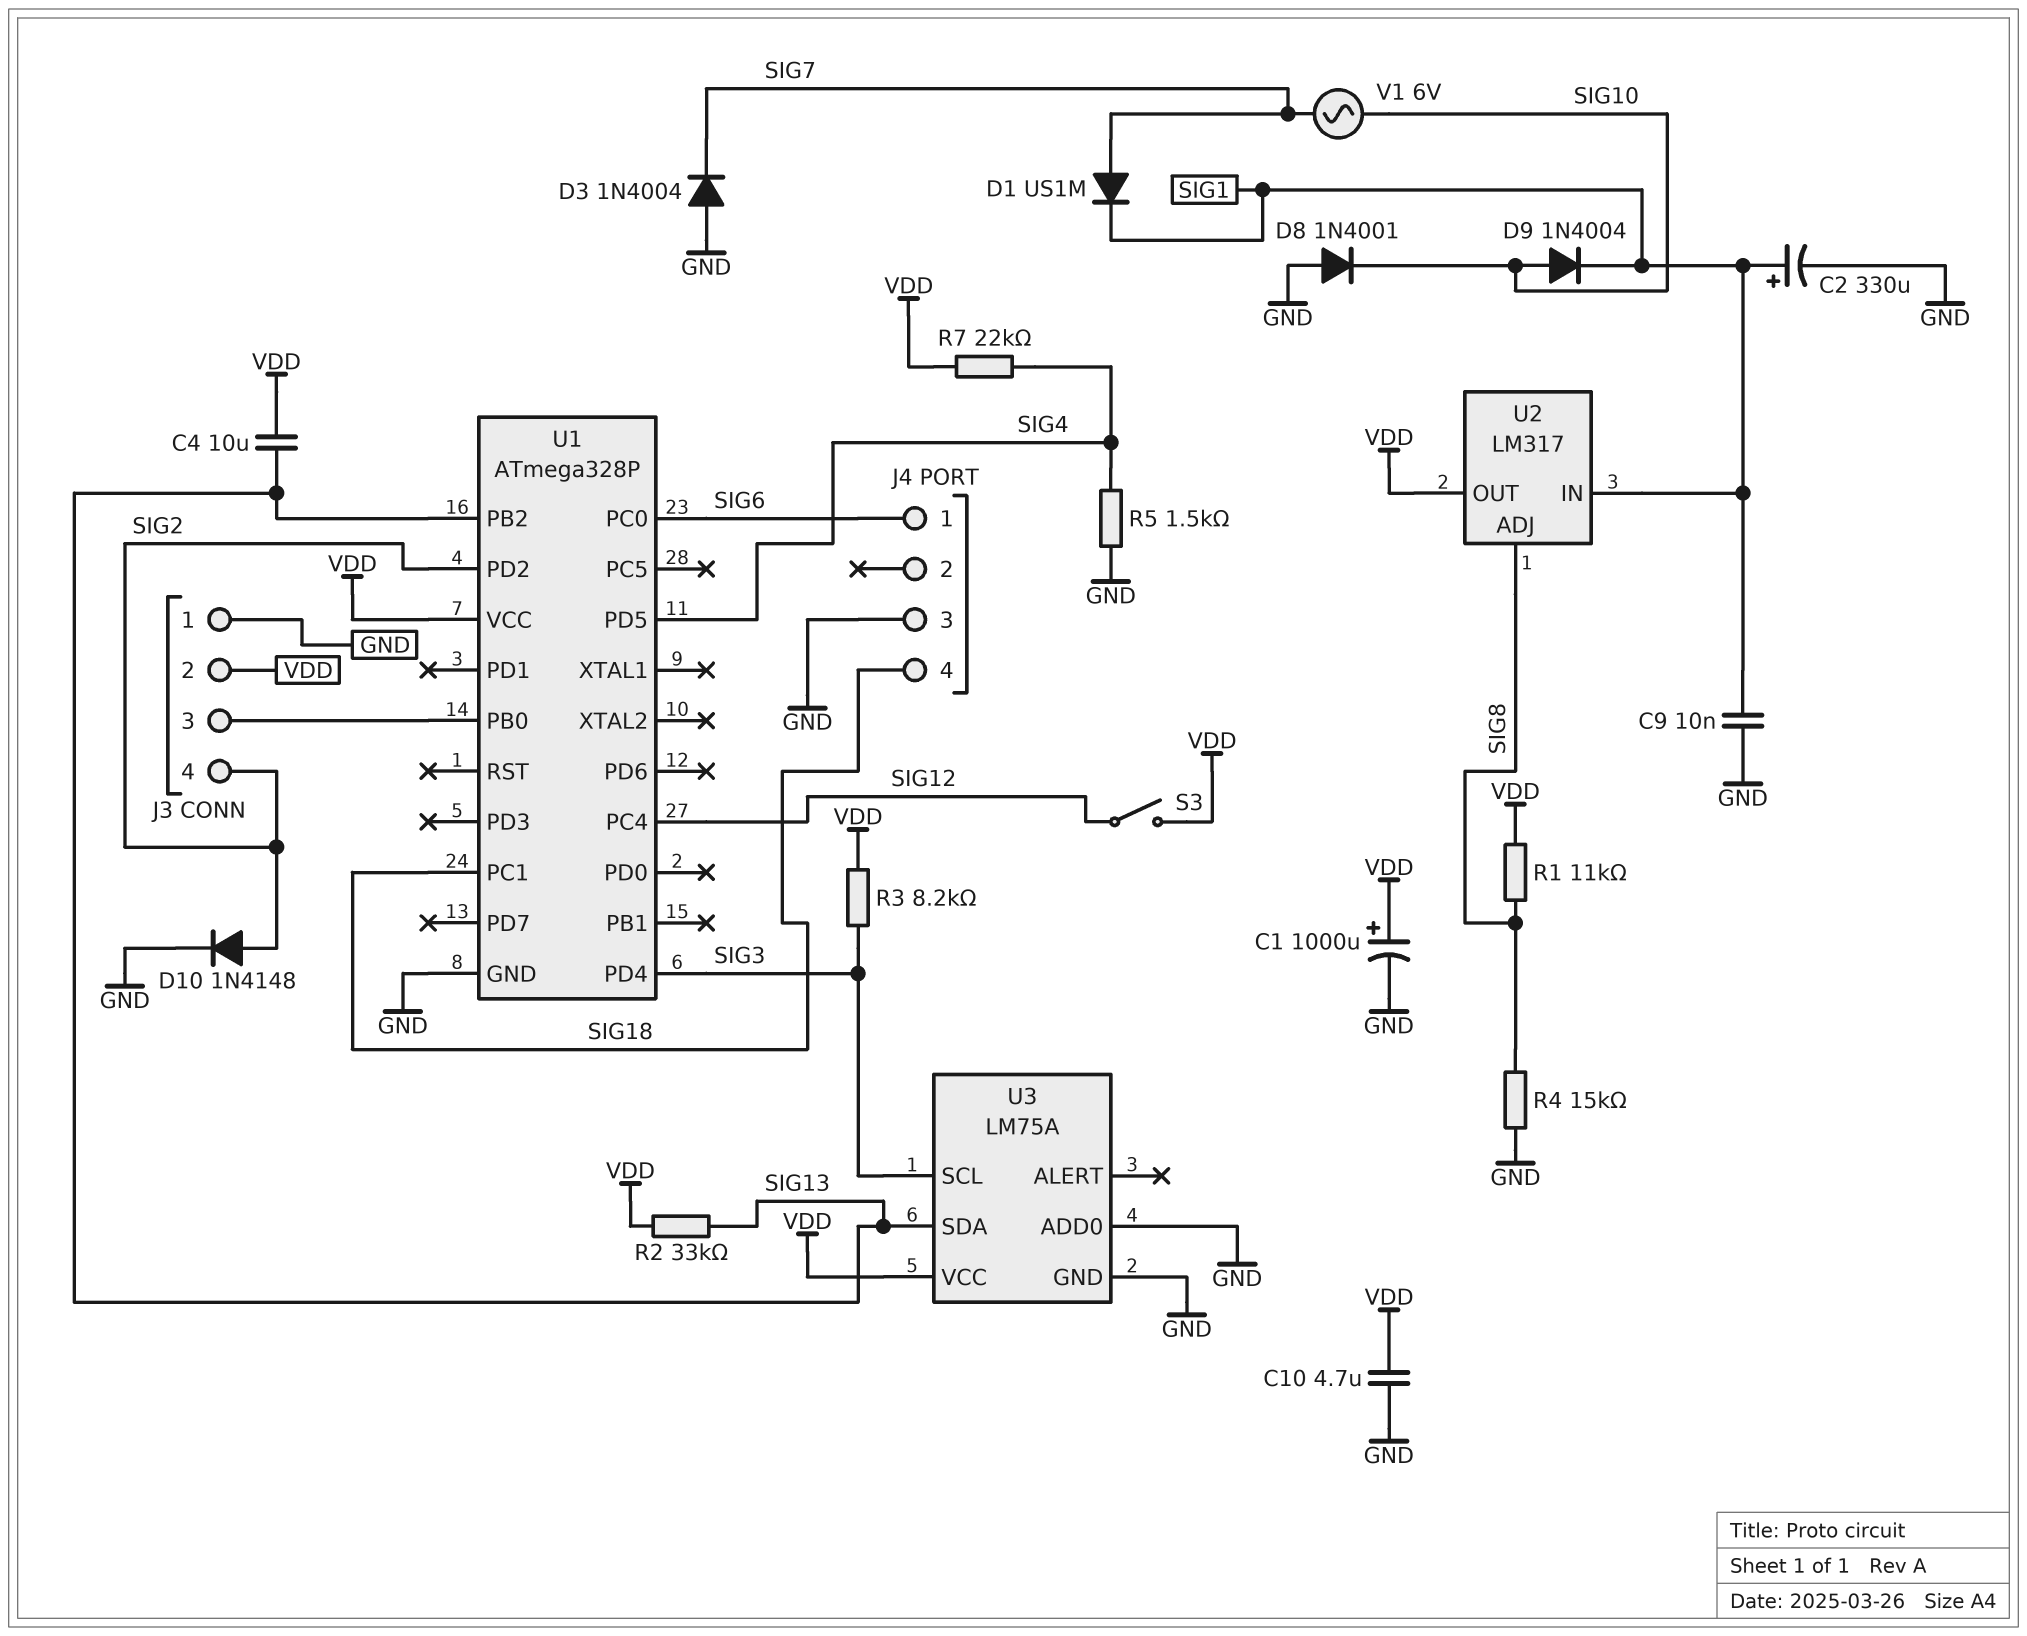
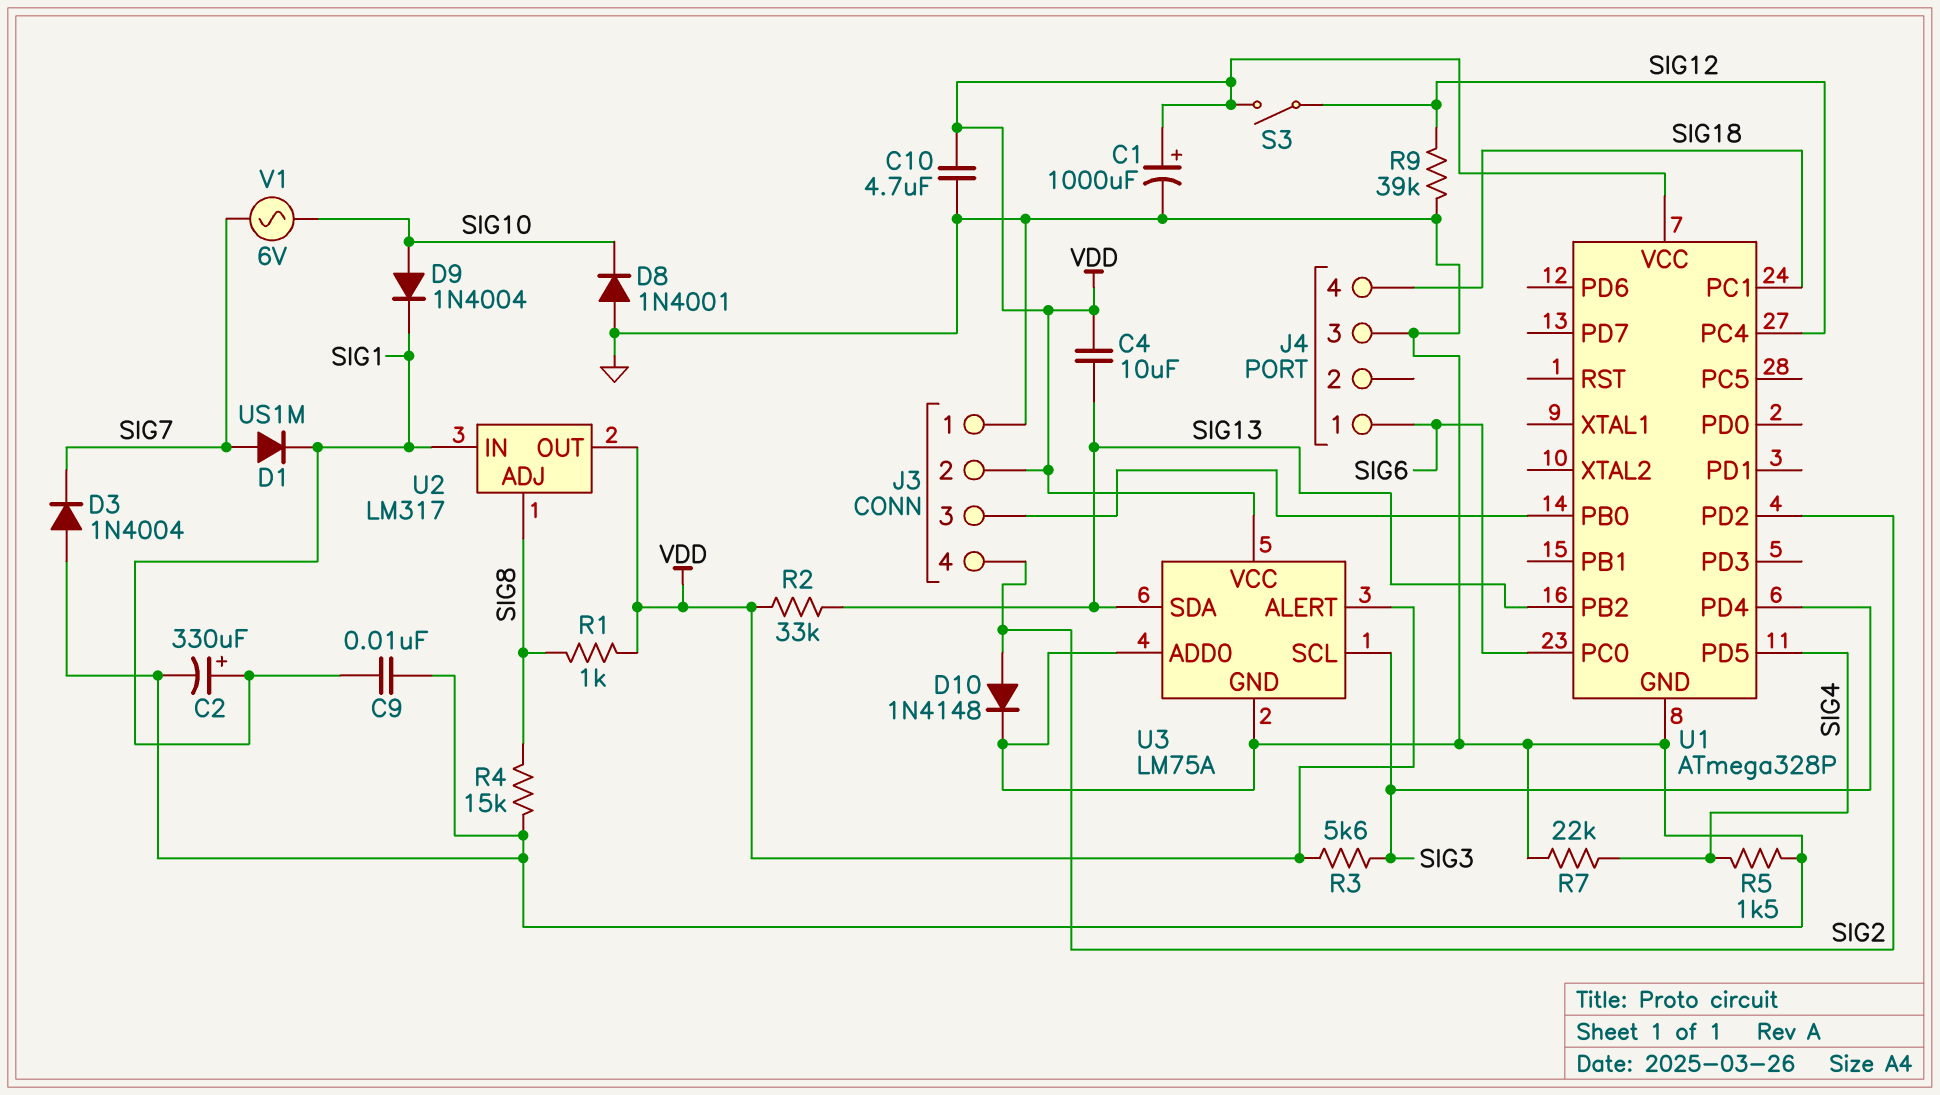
R1: 11k (SIG8, VDD) -> 1k (SIG8, VDD)
R3: 8.2k (SIG3, VDD) -> 5.6k (SIG3, VDD)
R7: 22k (SIG4, VDD) -> 22k (GND, SIG4)
R9: none -> 39k (GND, SIG12)
U3 pin ALERT: none -> VDD

